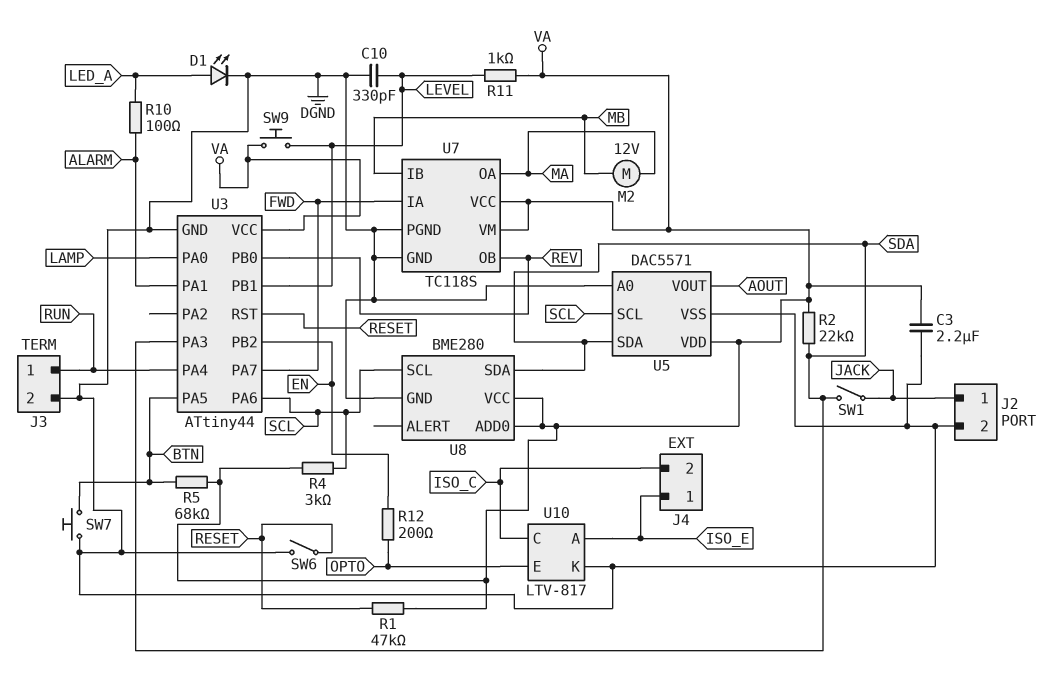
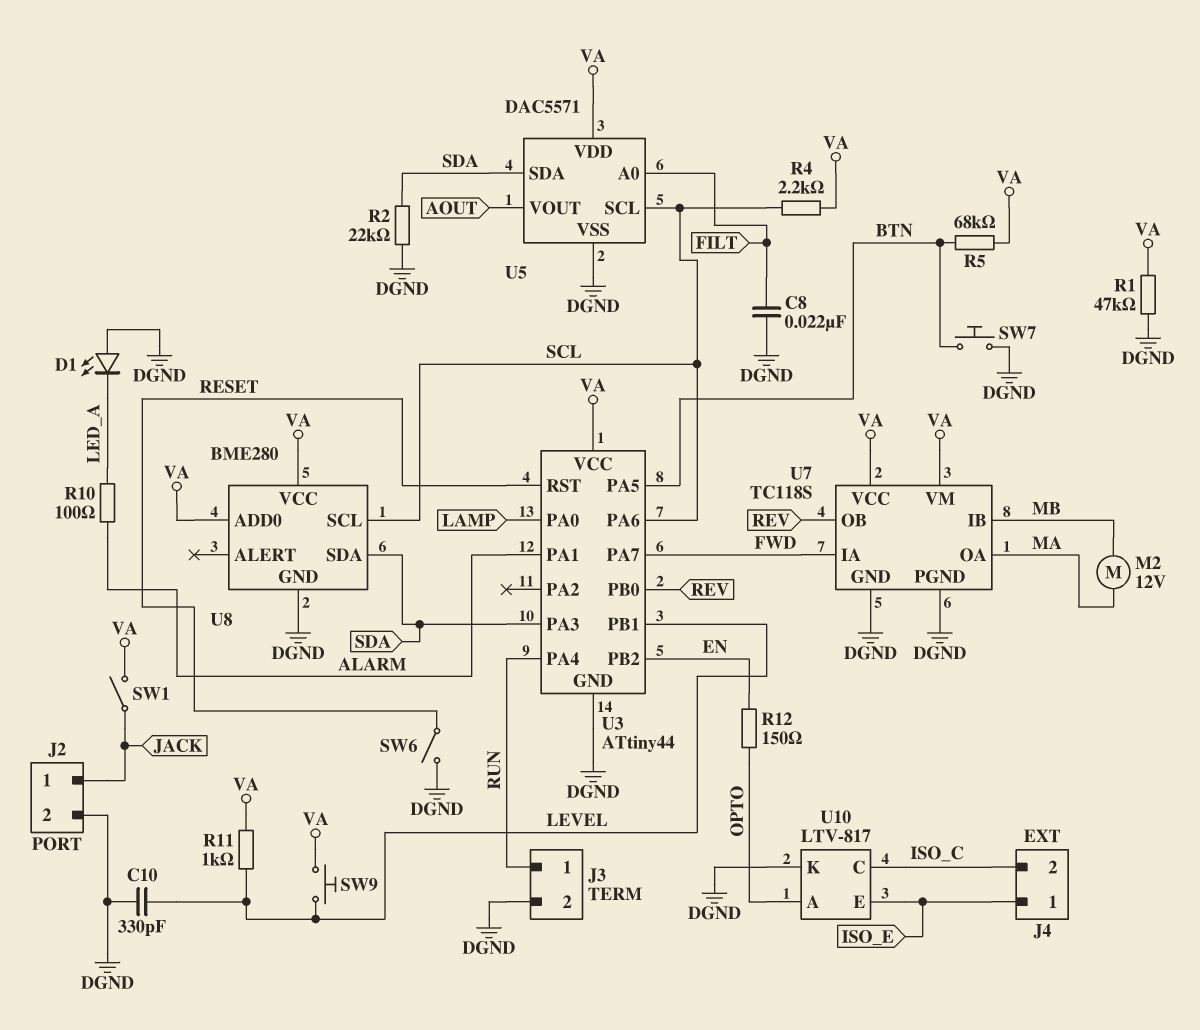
C3: 2.2uF (DGND, VA) -> none
C8: none -> 22nF (DGND, FILT)
D1: LED (A LED_A, K DGND) -> LED (A DGND, K LED_A)
R1: 47k (RESET, VA) -> 47k (DGND, VA)
R2: 22k (SDA, VA) -> 22k (DGND, SDA)
R4: 3k (SCL, VA) -> 2.2k (SCL, VA)
R12: 200 (EN, OPTO) -> 150 (EN, OPTO)
SW1: switch (JACK, SDA) -> switch (JACK, VA)
U5 pin A0: DGND -> FILT
U10 pin A: ISO_E -> OPTO
U10 pin E: OPTO -> ISO_E

